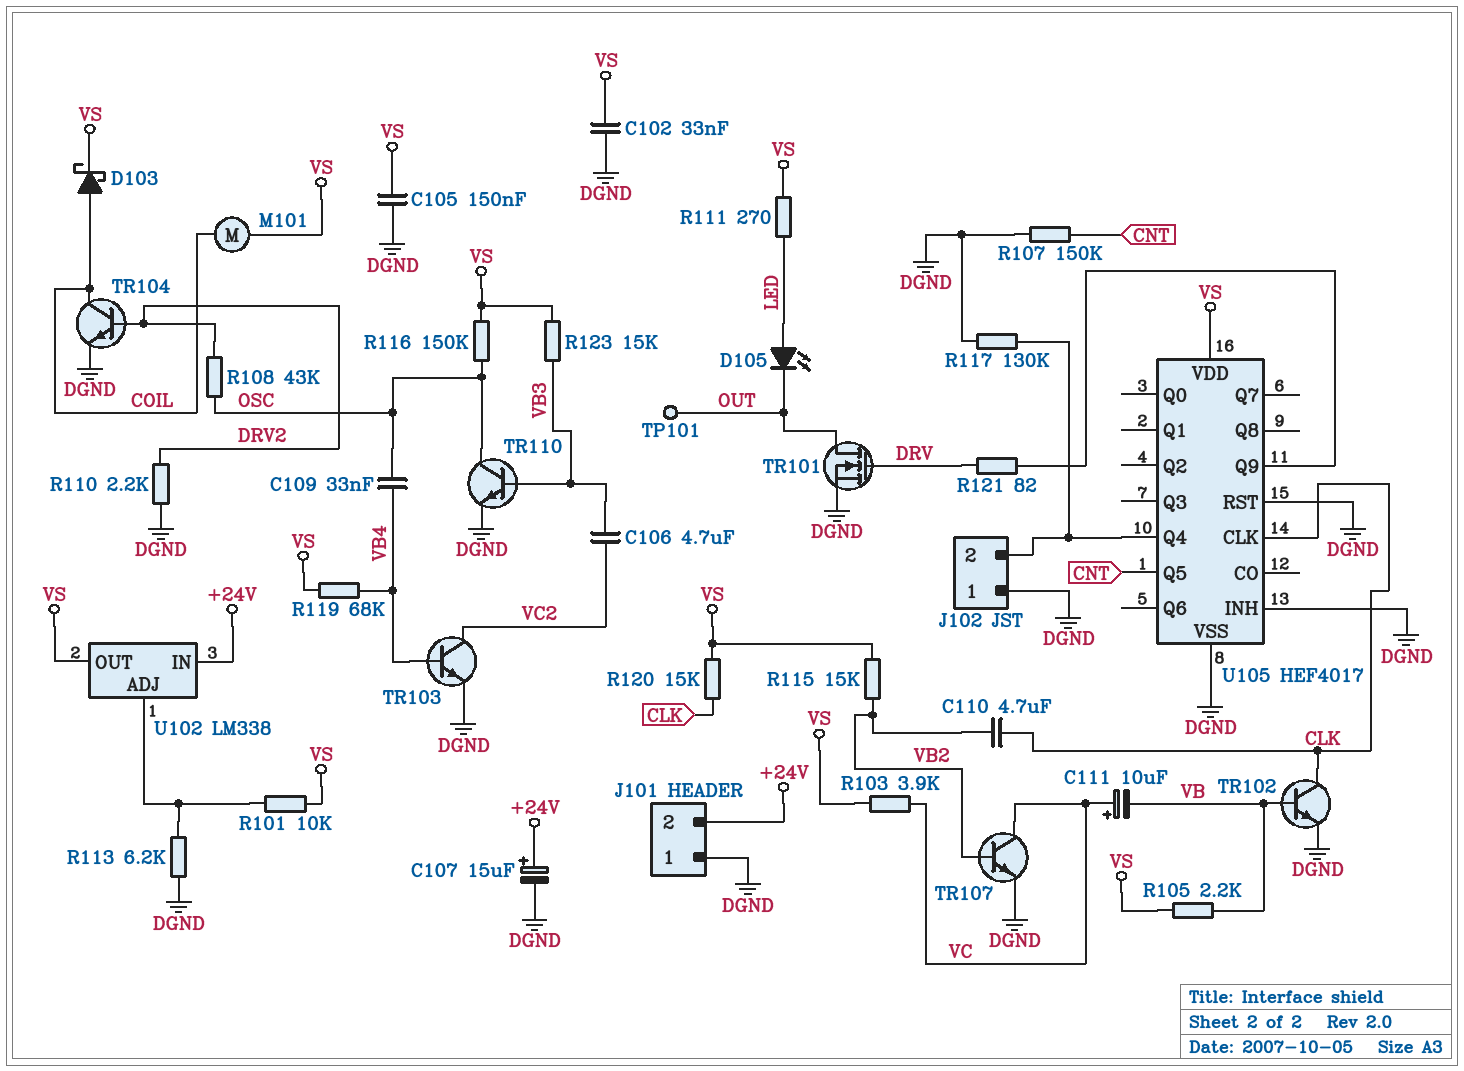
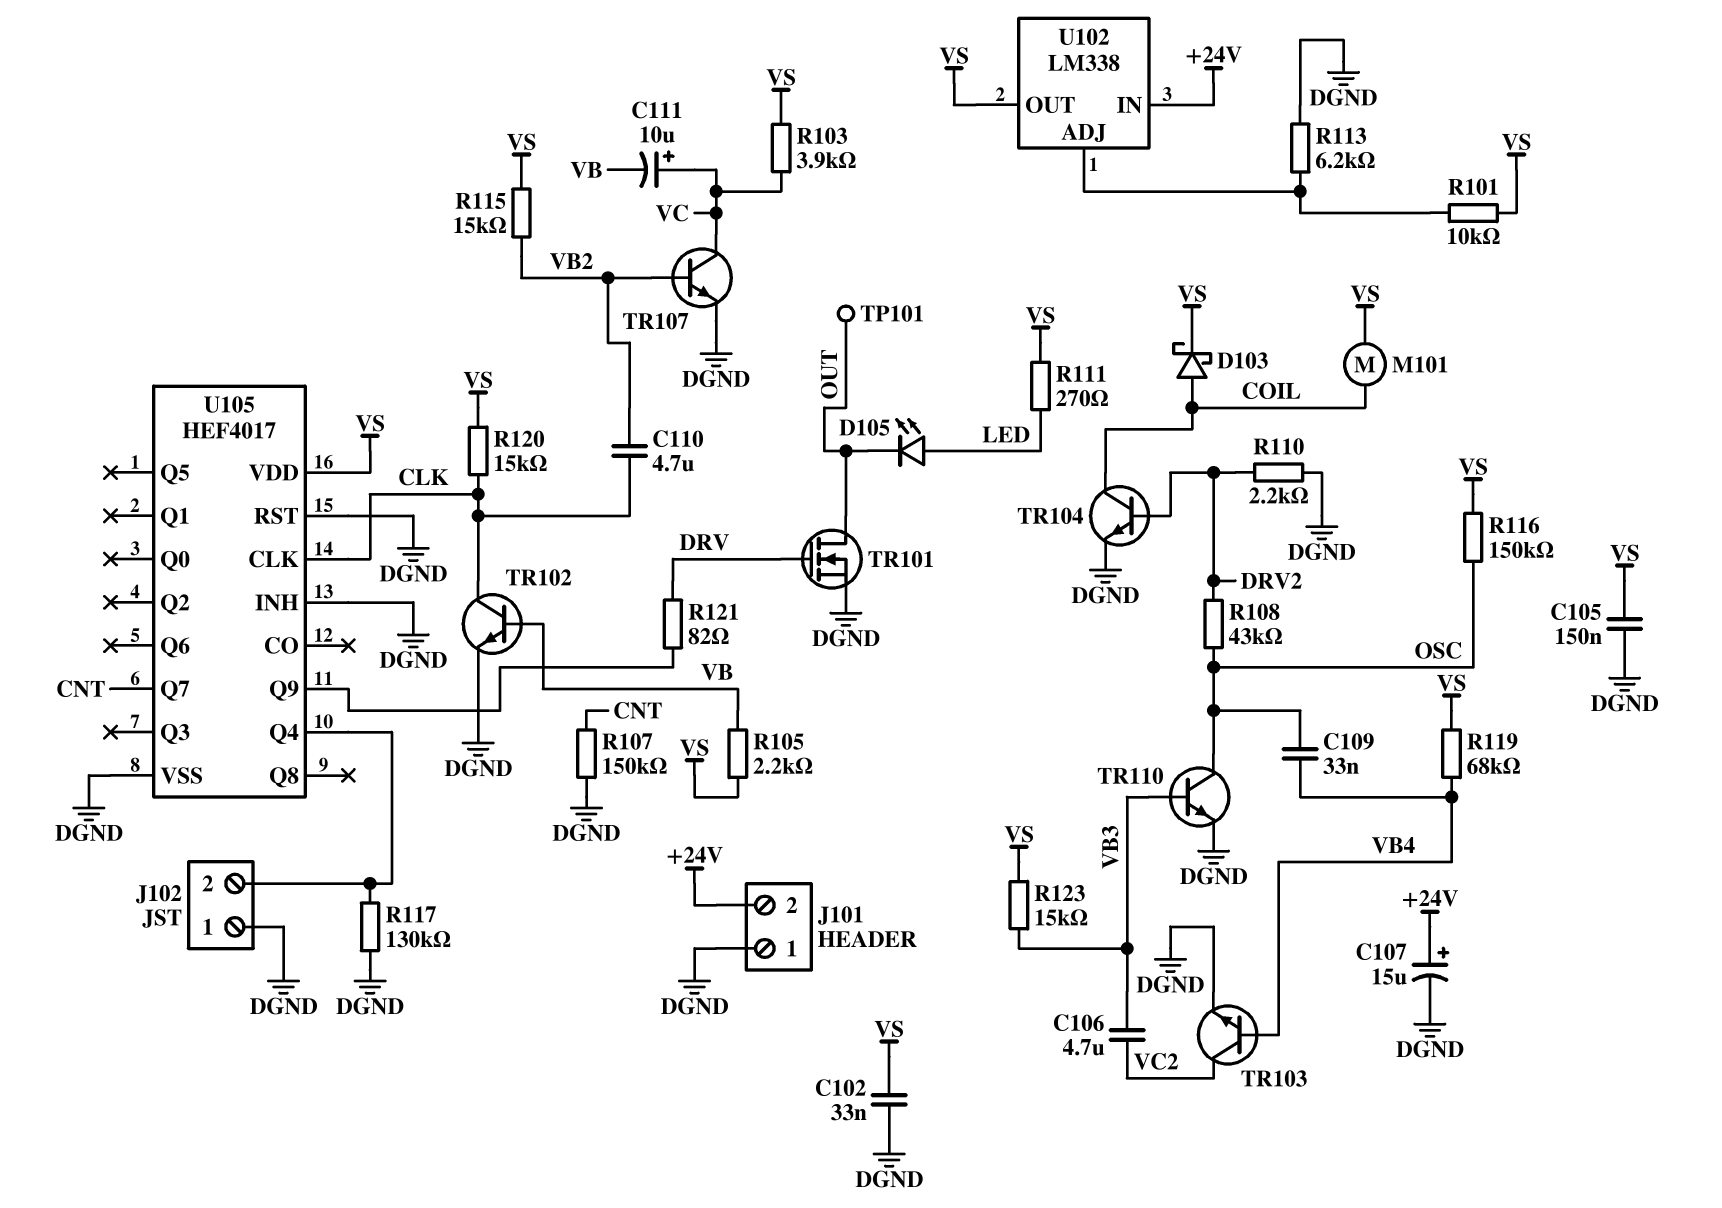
U105 pin Q5: CNT -> none
U105 pin Q7: none -> CNT

